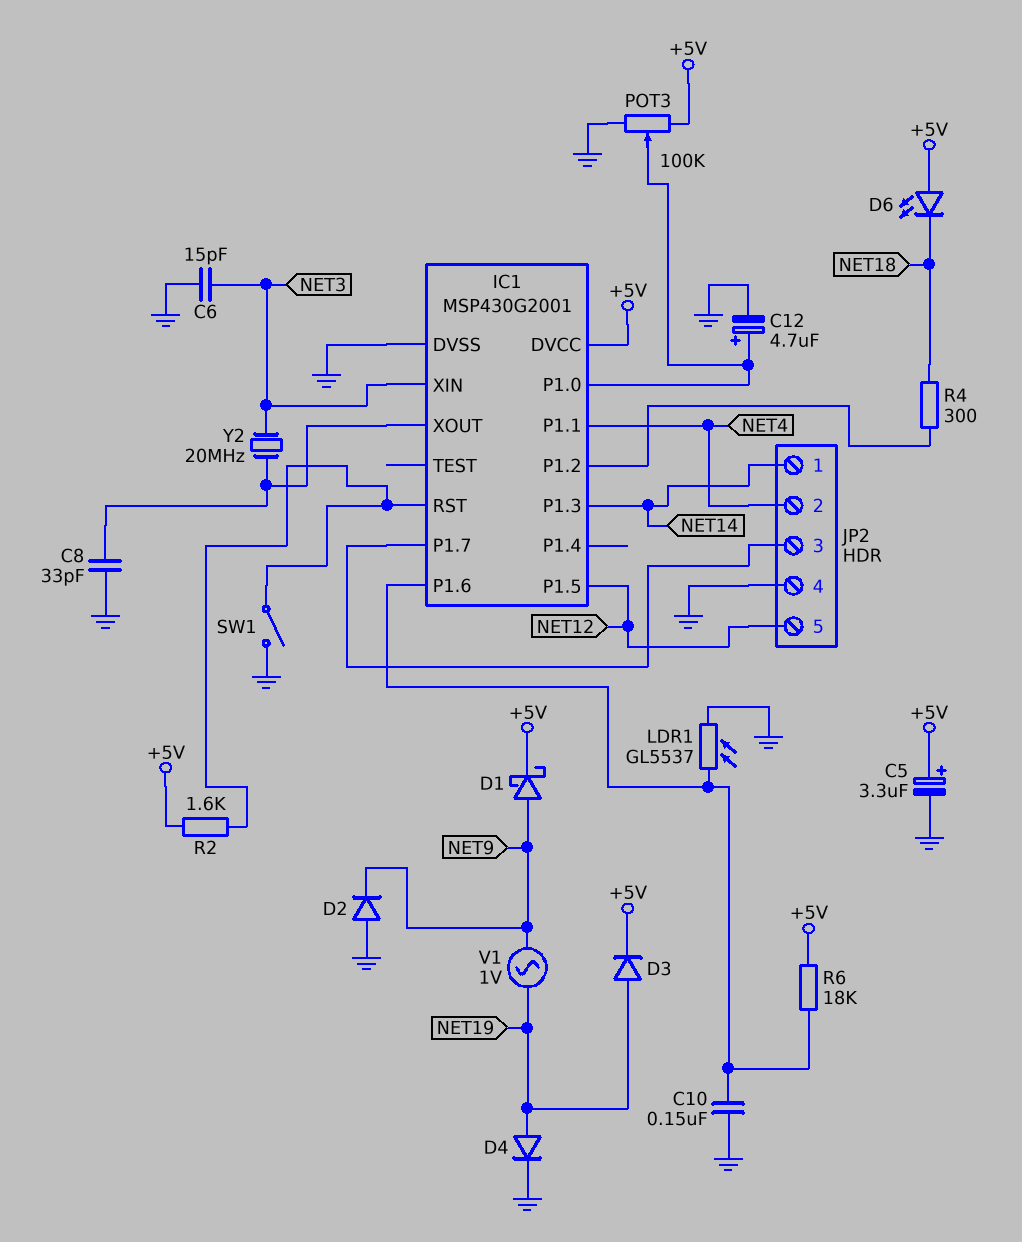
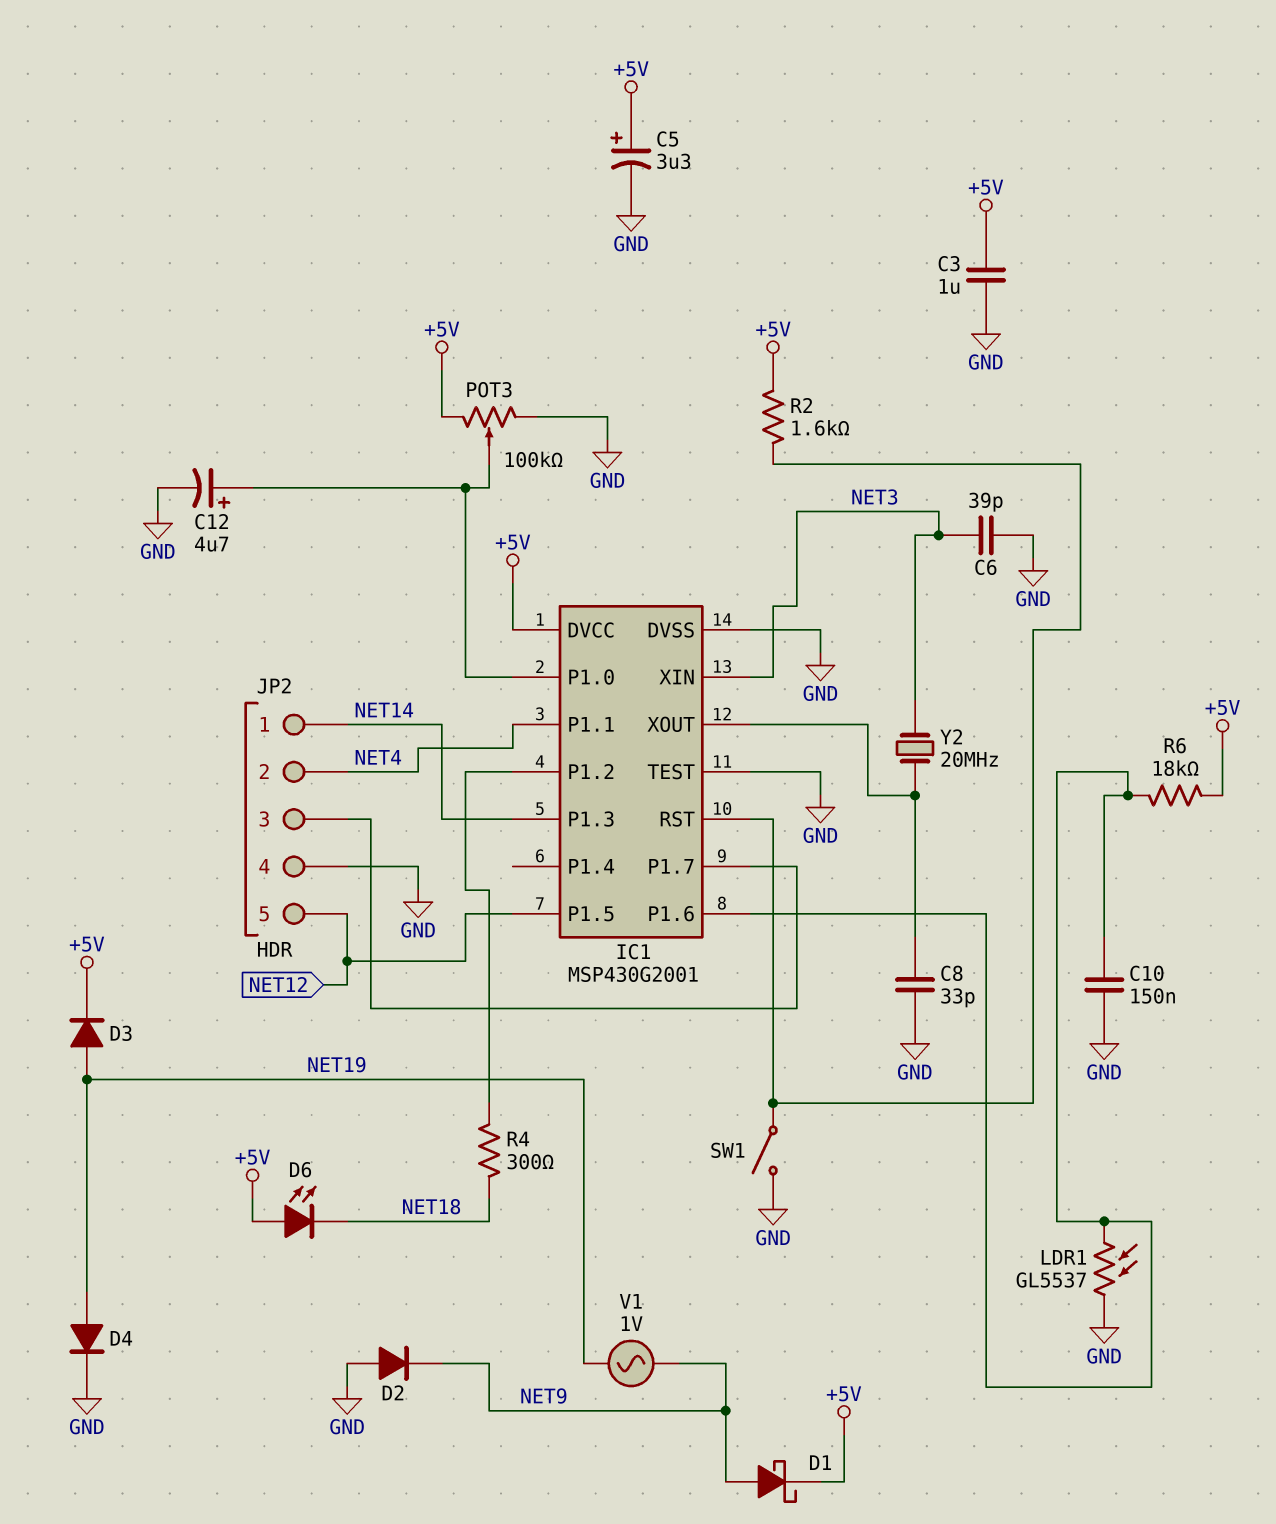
C3: none -> 1uF (+5V, GND)
C6: 15pF (GND, NET3) -> 39pF (GND, NET3)
IC1 pin TEST: none -> GND

